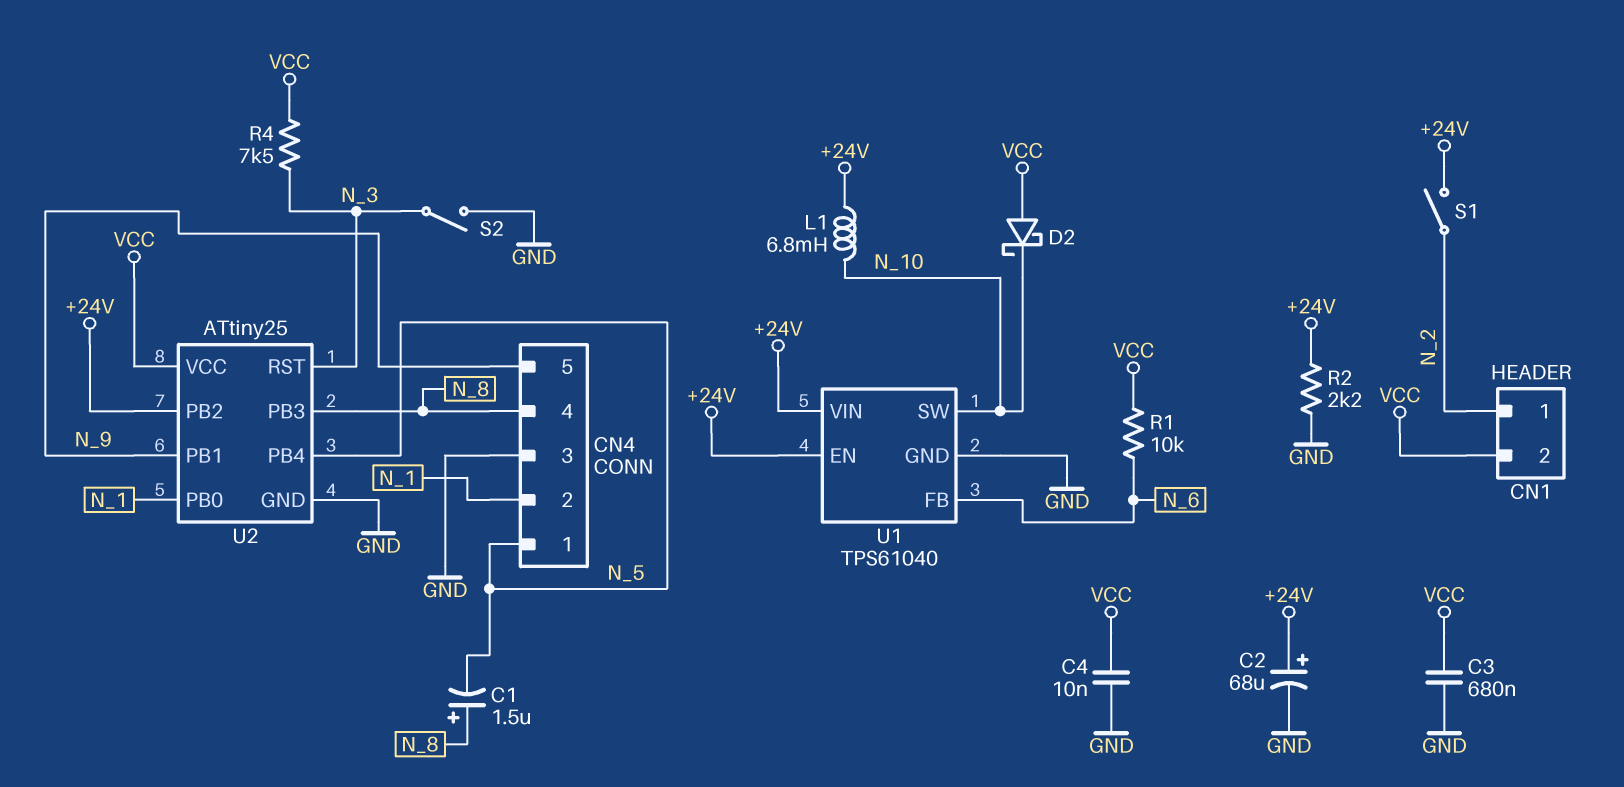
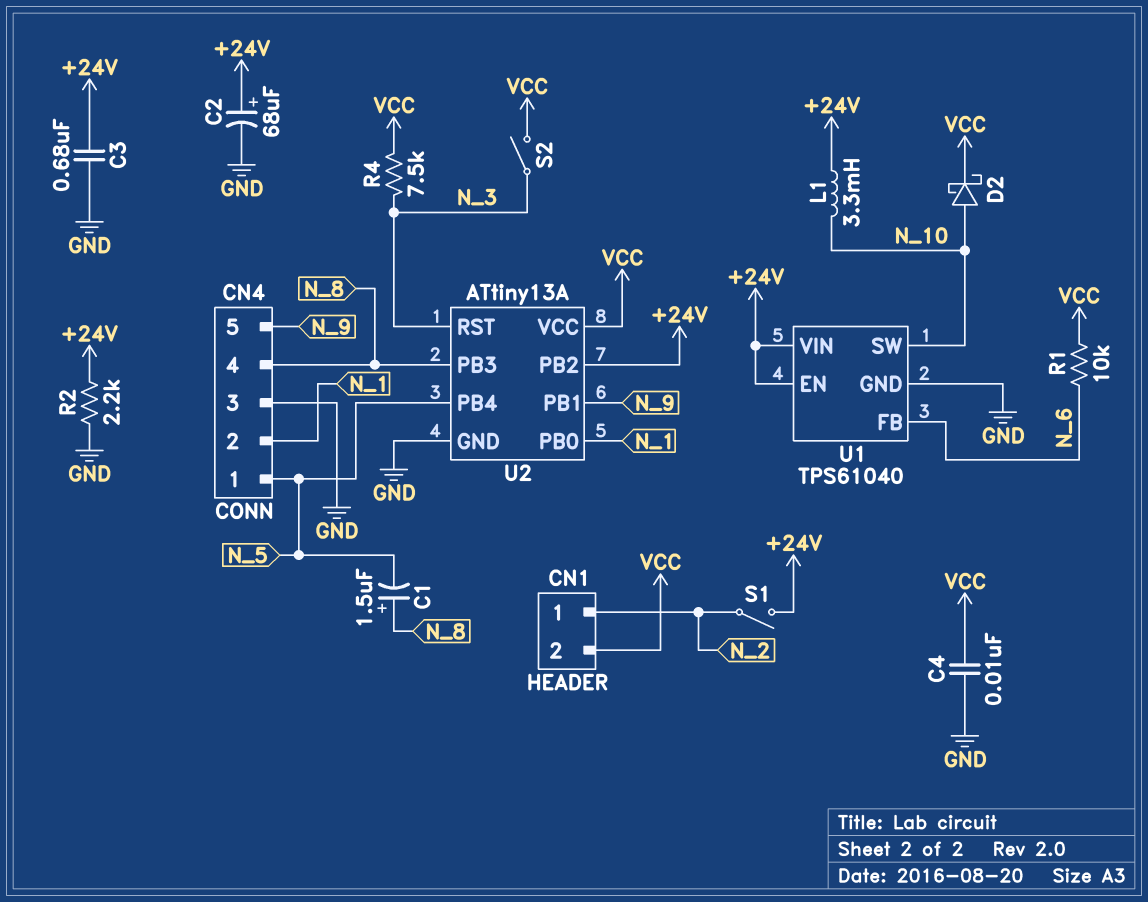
C3: 680nF (GND, VCC) -> 680nF (+24V, GND)
D2: schottky (A VCC, K N_10) -> schottky (A N_10, K VCC)
L1: 6.8mH (+24V, N_10) -> 3.3mH (+24V, N_10)
S2: switch (GND, N_3) -> switch (N_3, VCC)
U2: ATtiny25 -> ATtiny13A

